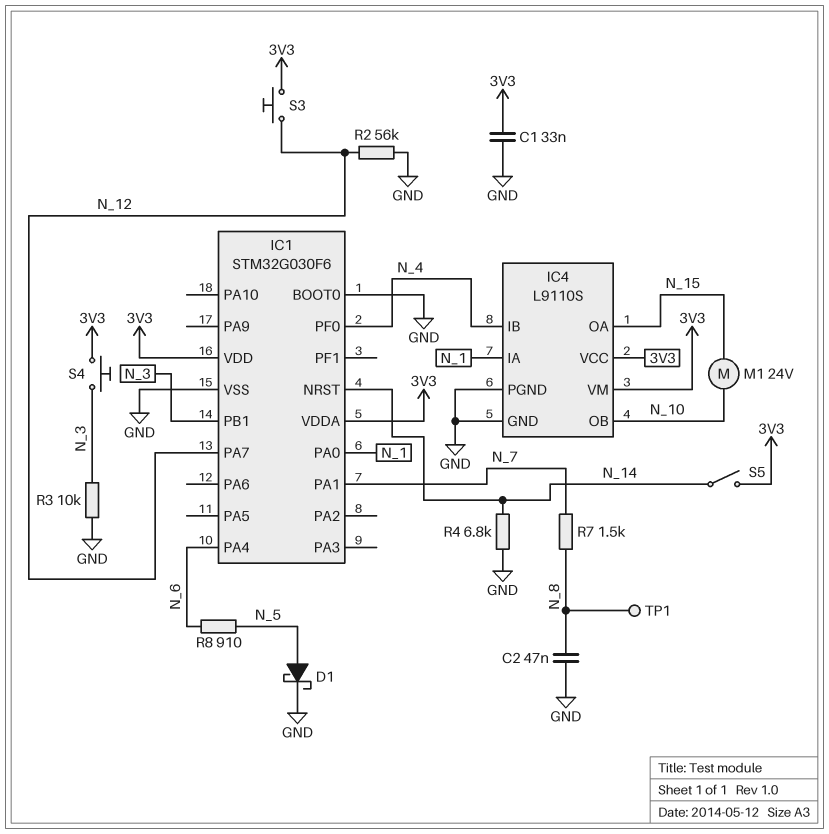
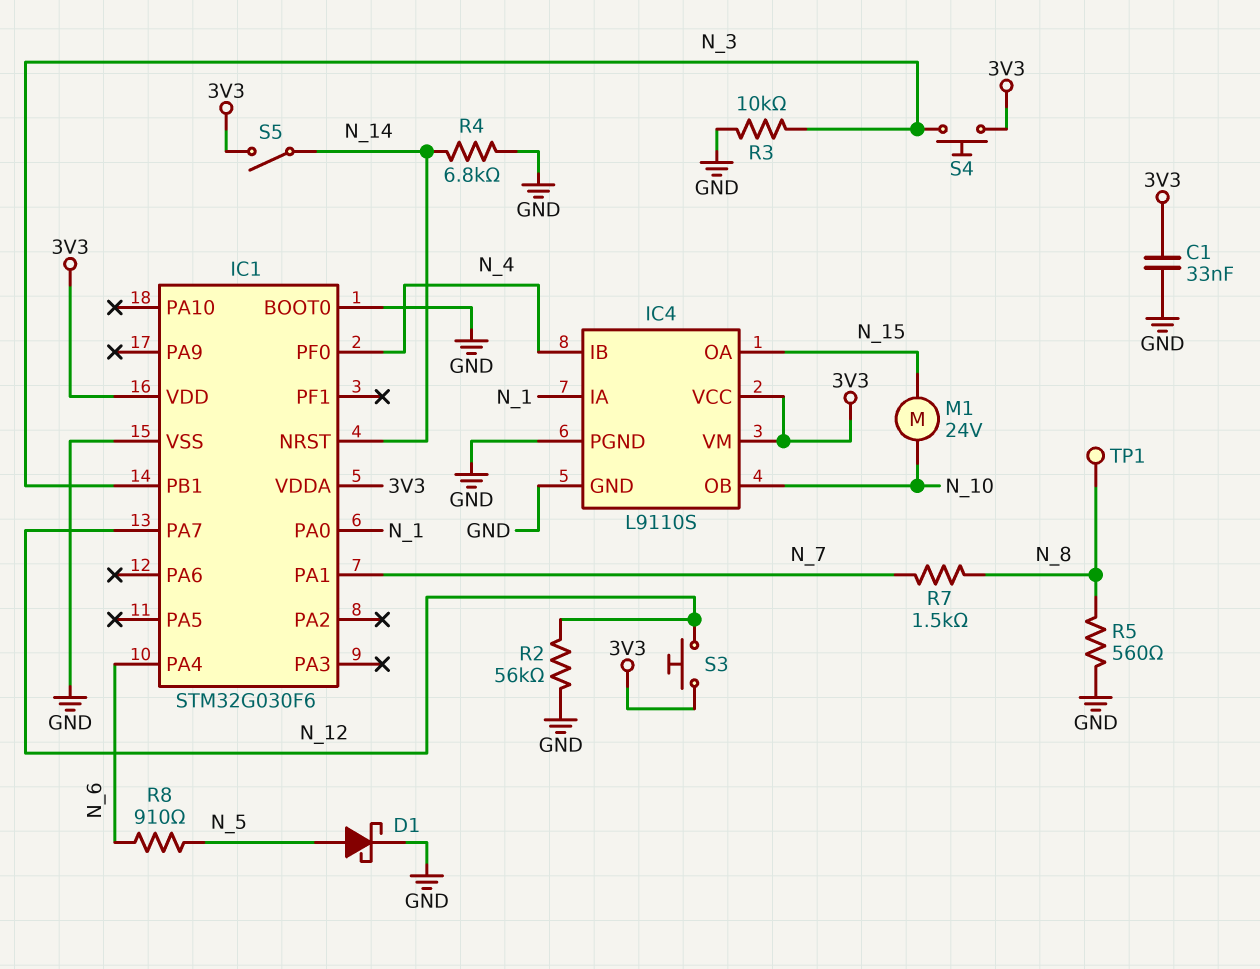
C2: 47nF (GND, N_8) -> none
R5: none -> 560 (GND, N_8)

